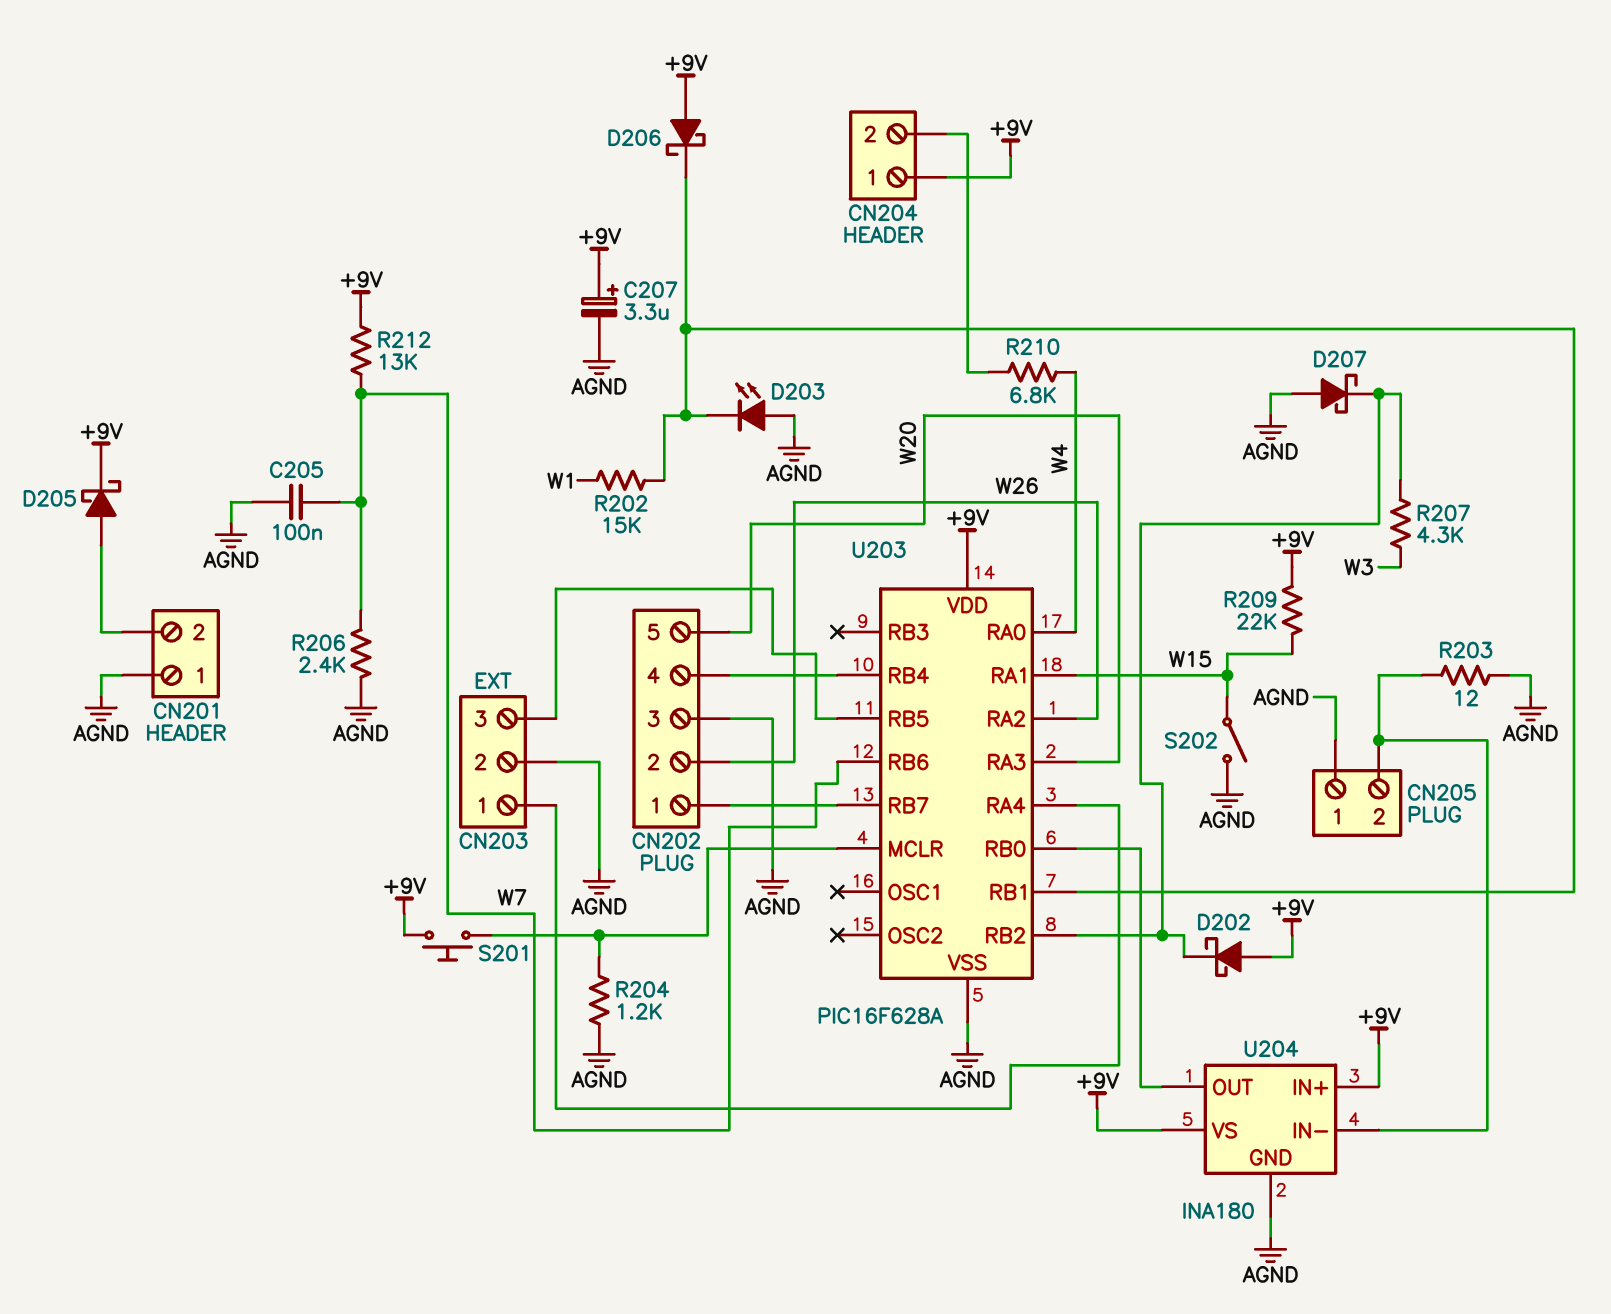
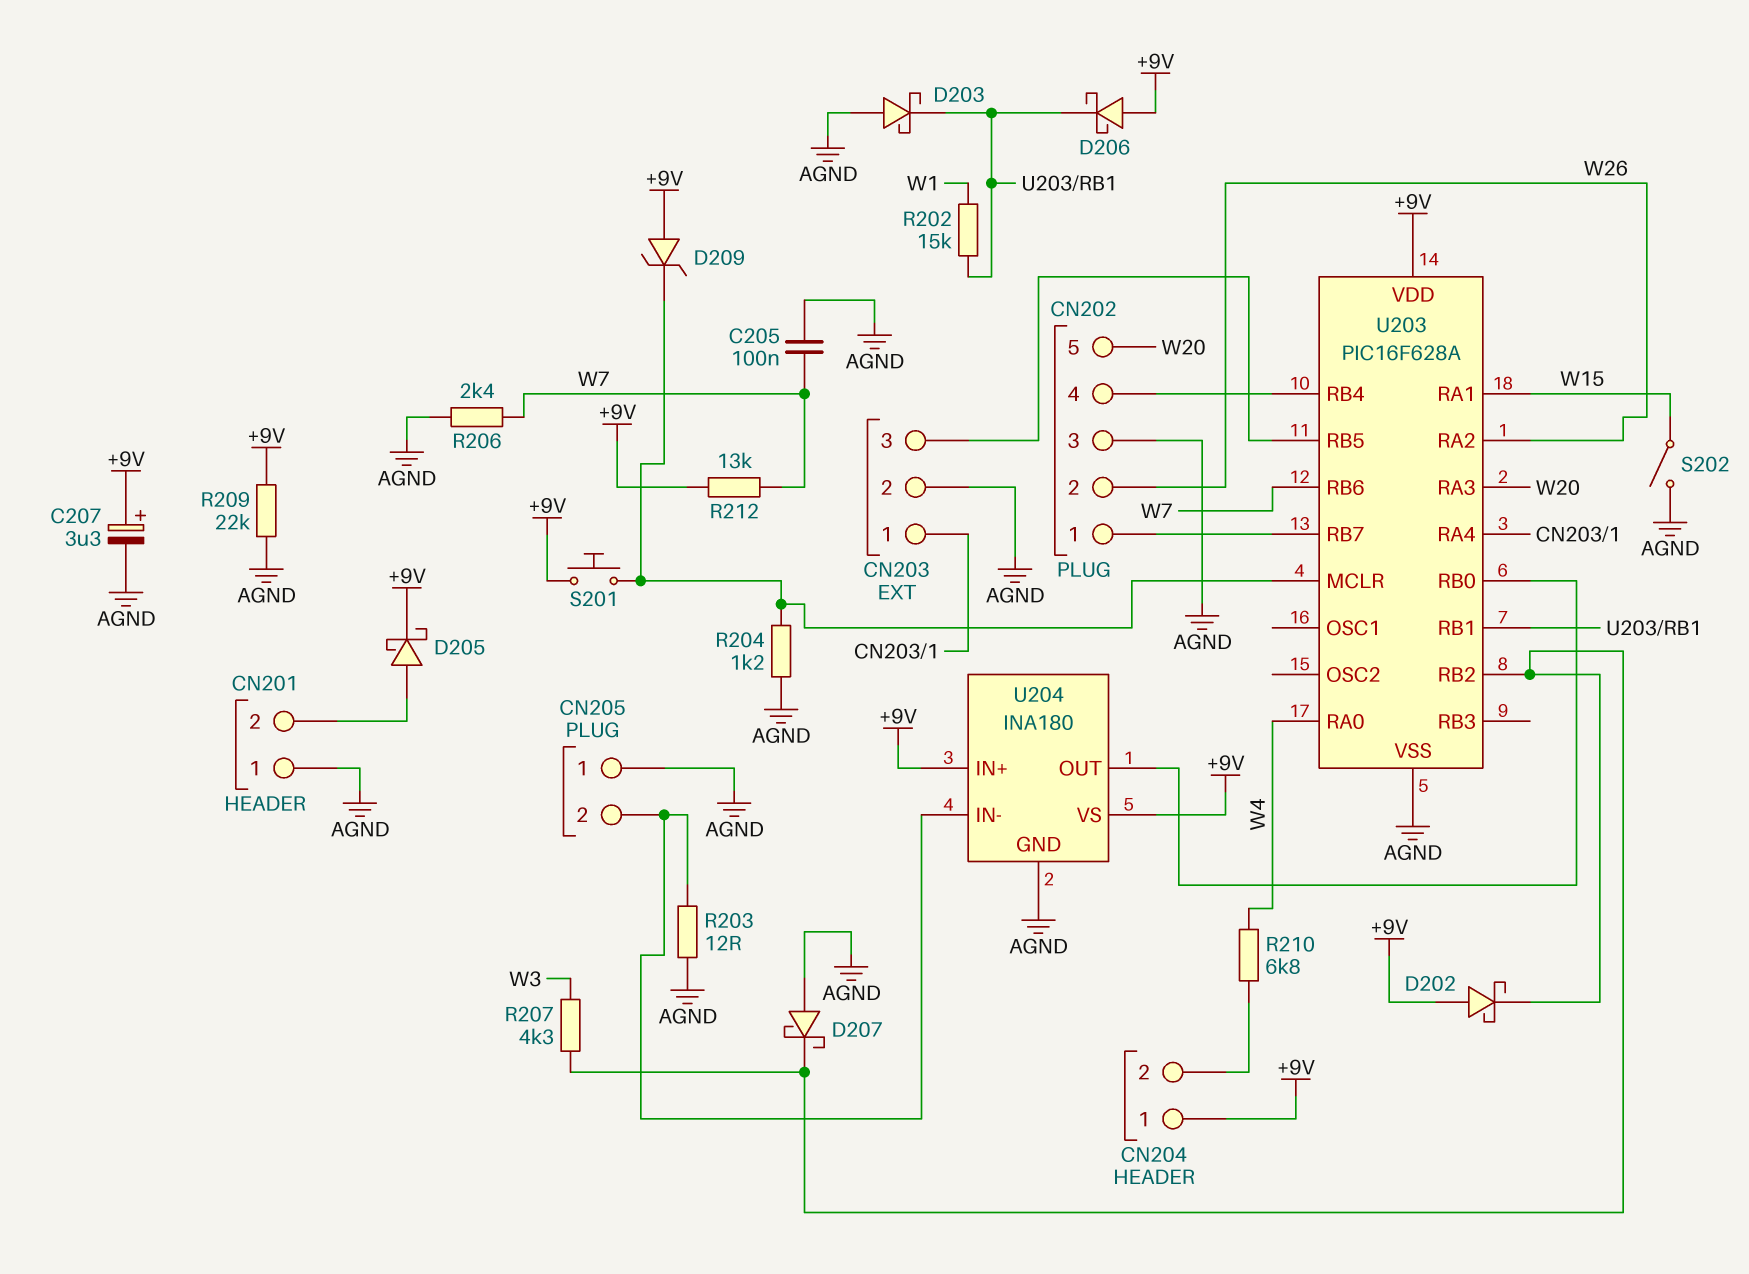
D203: LED (A AGND, K U203/RB1) -> schottky (A AGND, K U203/RB1)
D209: none -> zener (A +9V, K U203/MCLR)
R209: 22k (+9V, W15) -> 22k (+9V, AGND)

